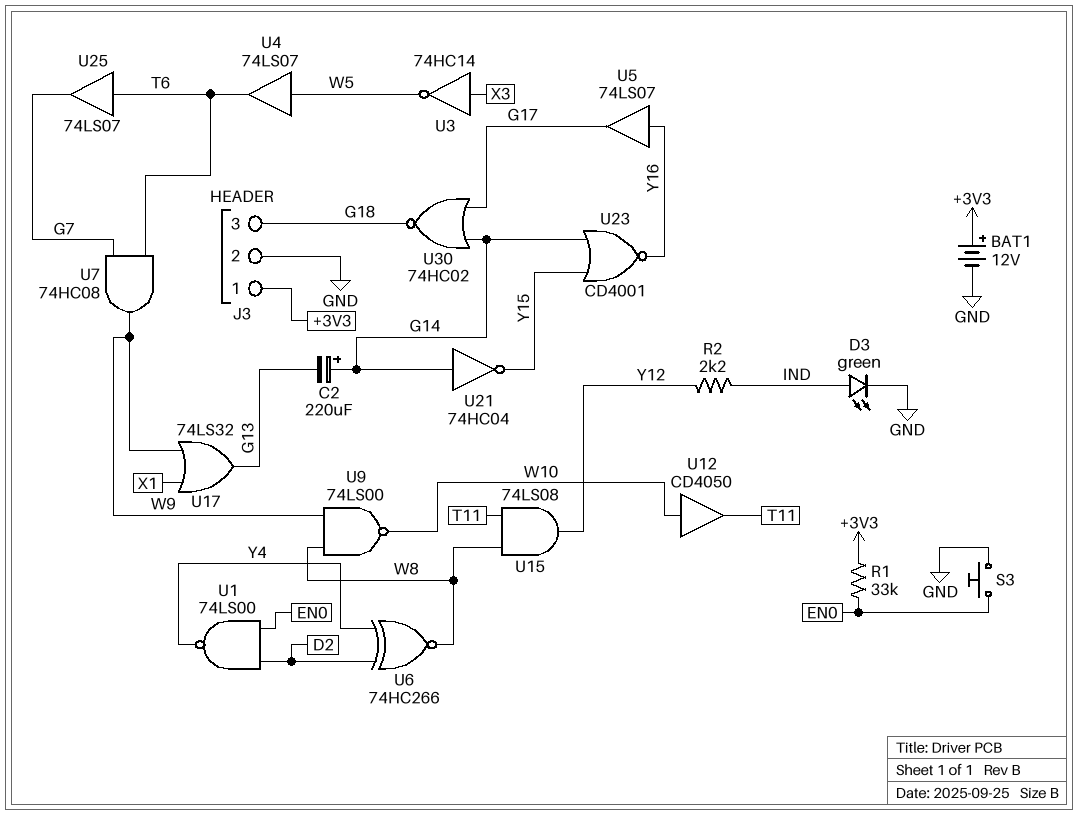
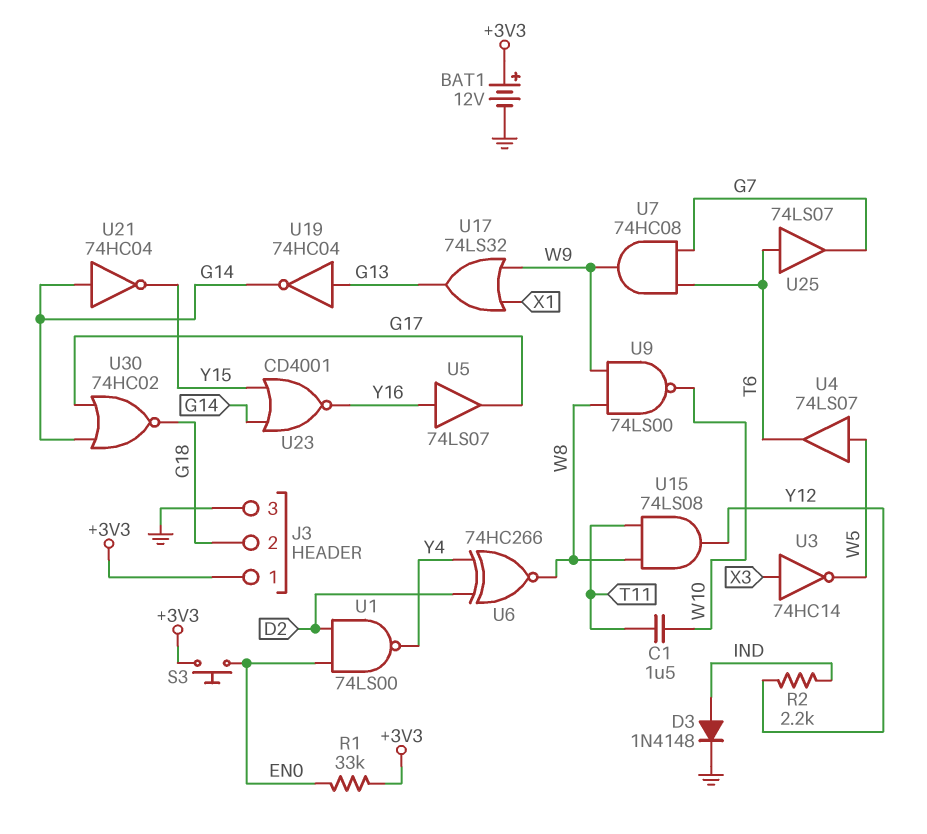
C1: none -> 1.5uF (T11, W10)
C2: 220uF (plus G14, minus G13) -> none
D3: LED green (A IND, K GND) -> diode 1N4148 (A IND, K GND)
J3 pin 2: GND -> G18
J3 pin 3: G18 -> GND
S3: button (EN0, GND) -> button (+3V3, EN0)
U12: buffer CD4050 (in W10, out T11) -> none
U19: none -> NOT 74HC04 (in G13, out G14)

